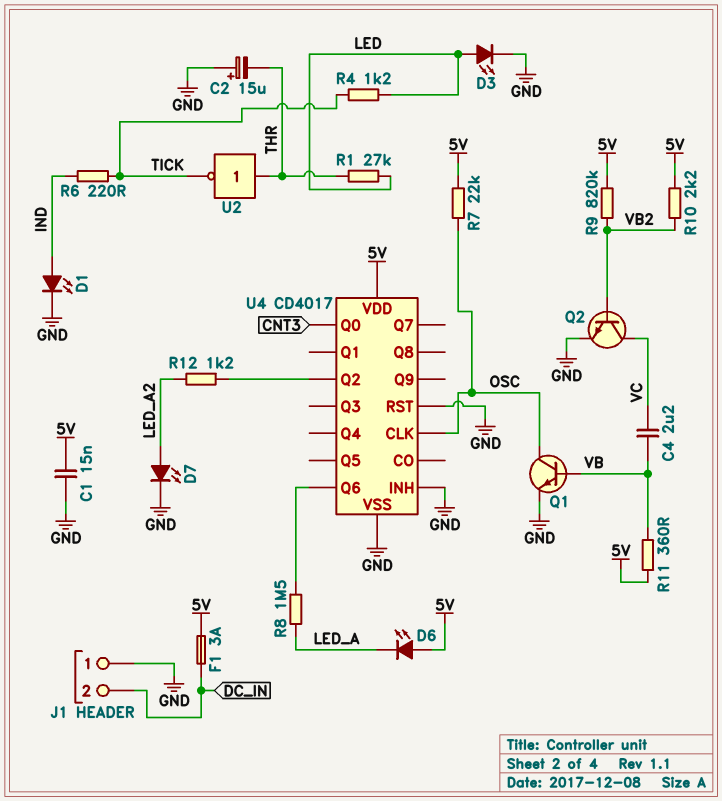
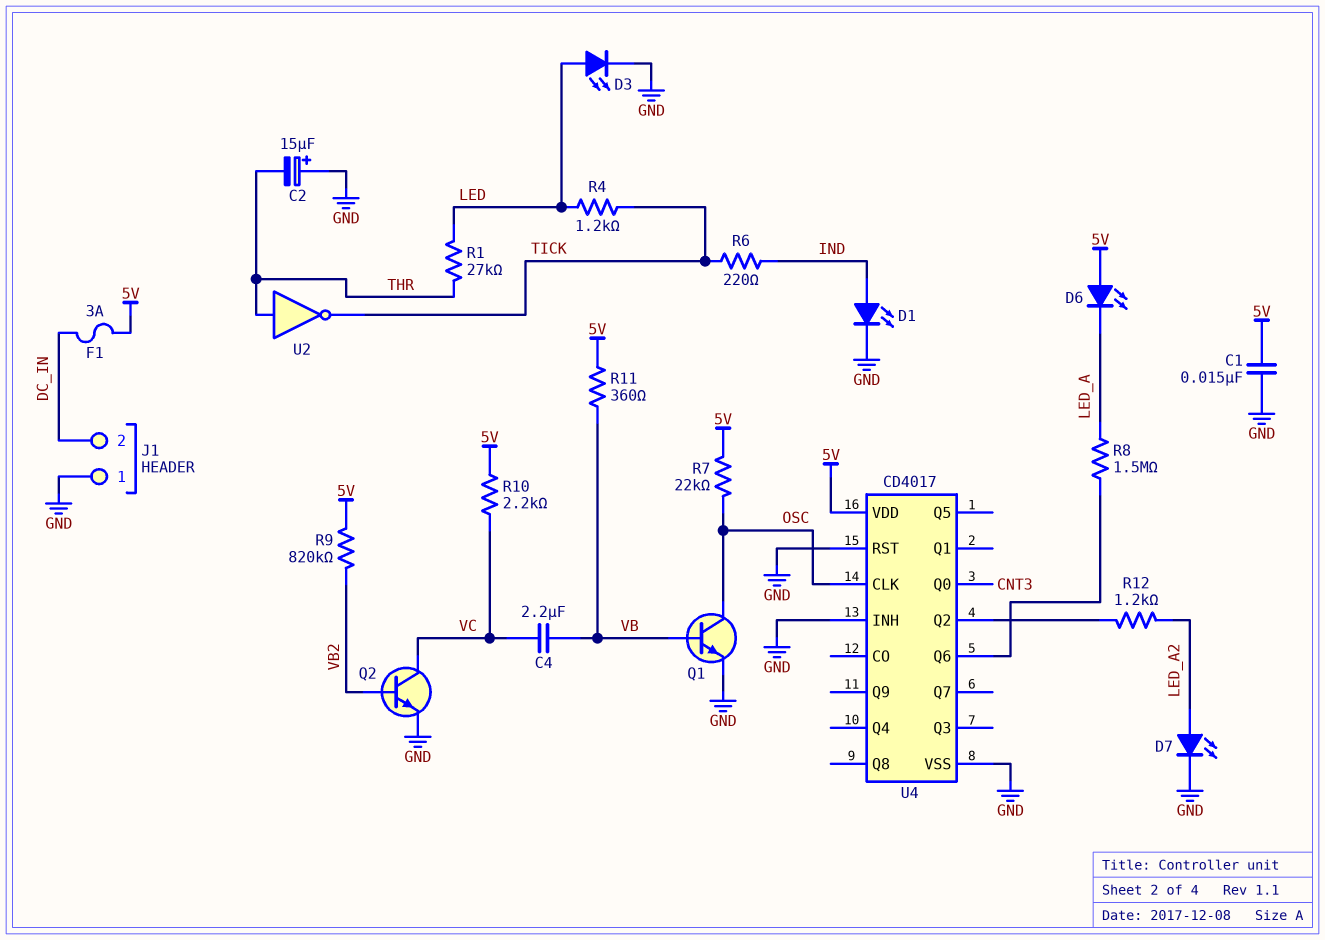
R10: 2.2k (5V, VB2) -> 2.2k (5V, VC)

